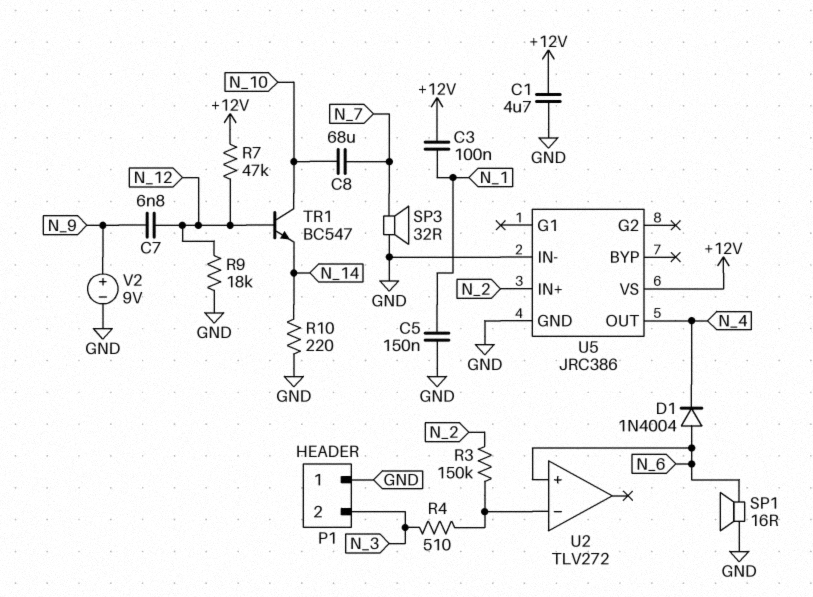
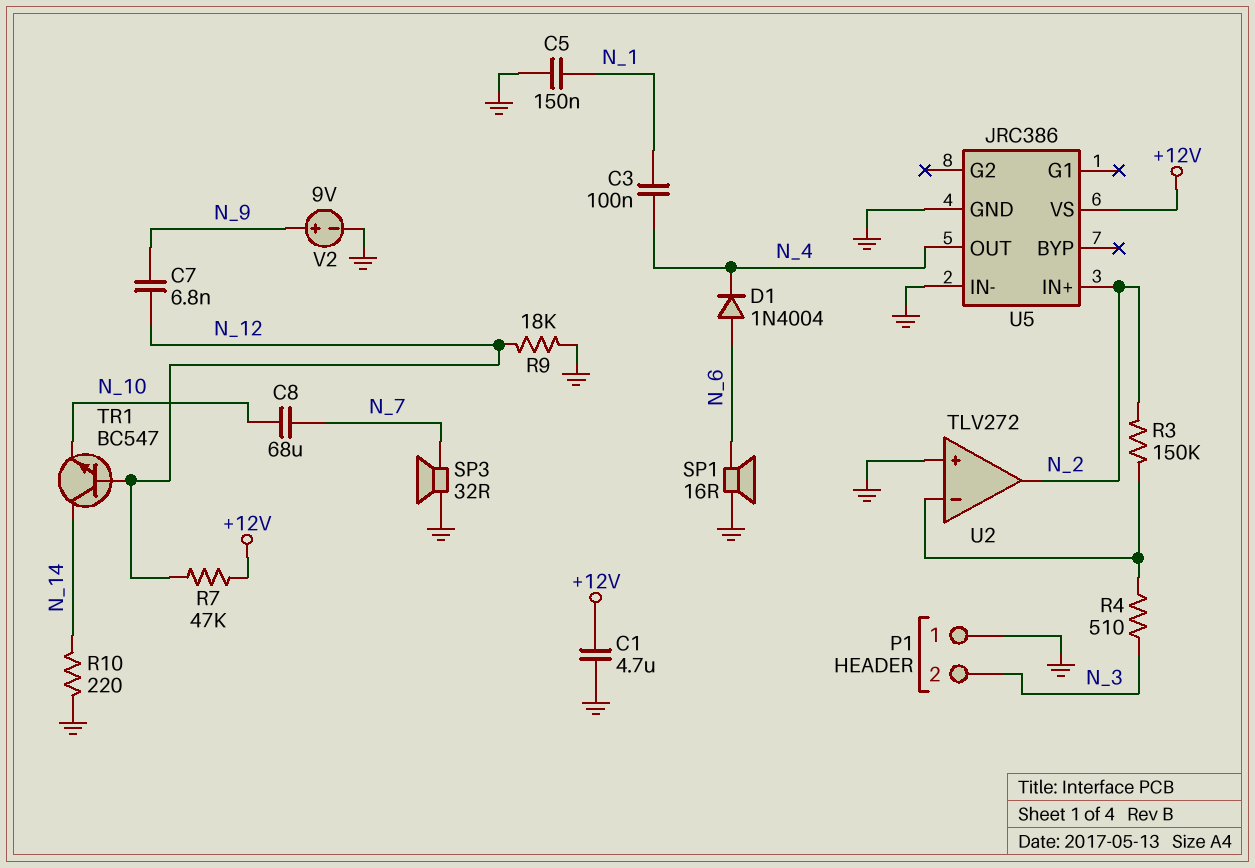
C3: 100nF (+12V, N_1) -> 100nF (N_1, N_4)
TR1: NPN BC547 (B N_12, C N_10, E N_14) -> NPN BC547 (B N_12, C N_14, E N_10)
U2 pin in+: N_6 -> GND
U2 pin out: none -> N_2

